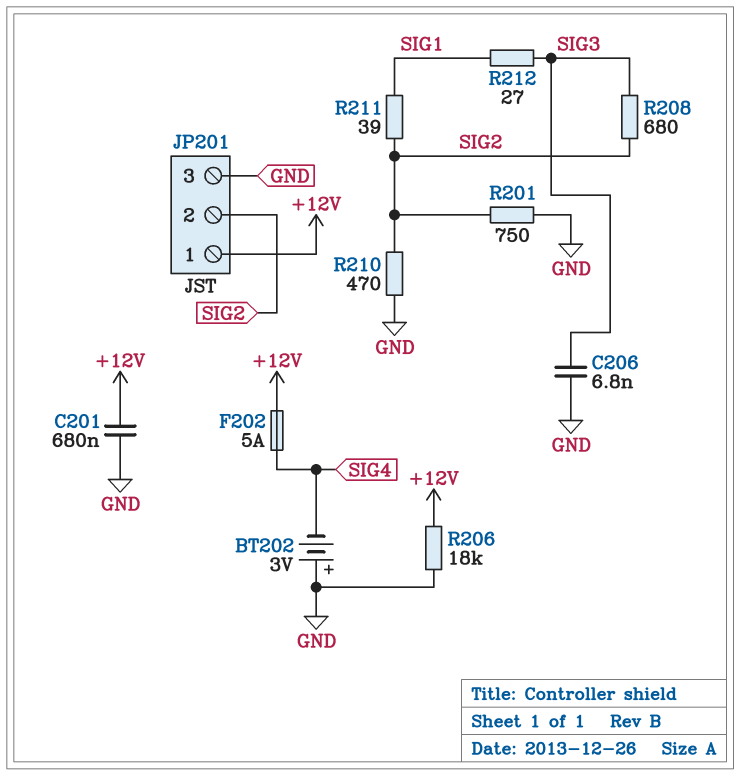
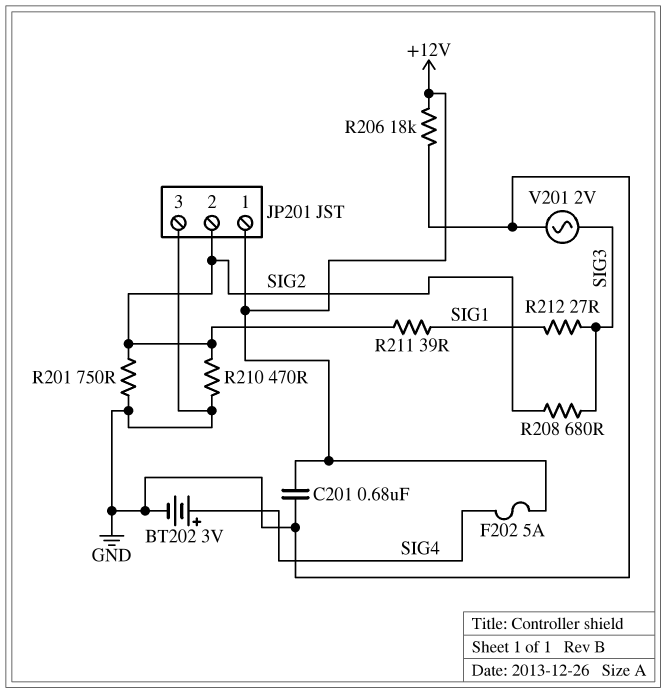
BT202: 3V (plus GND, minus SIG4) -> 3V (plus SIG4, minus GND)
C206: 6.8nF (GND, SIG3) -> none
V201: none -> AC 2V (GND, SIG3)

